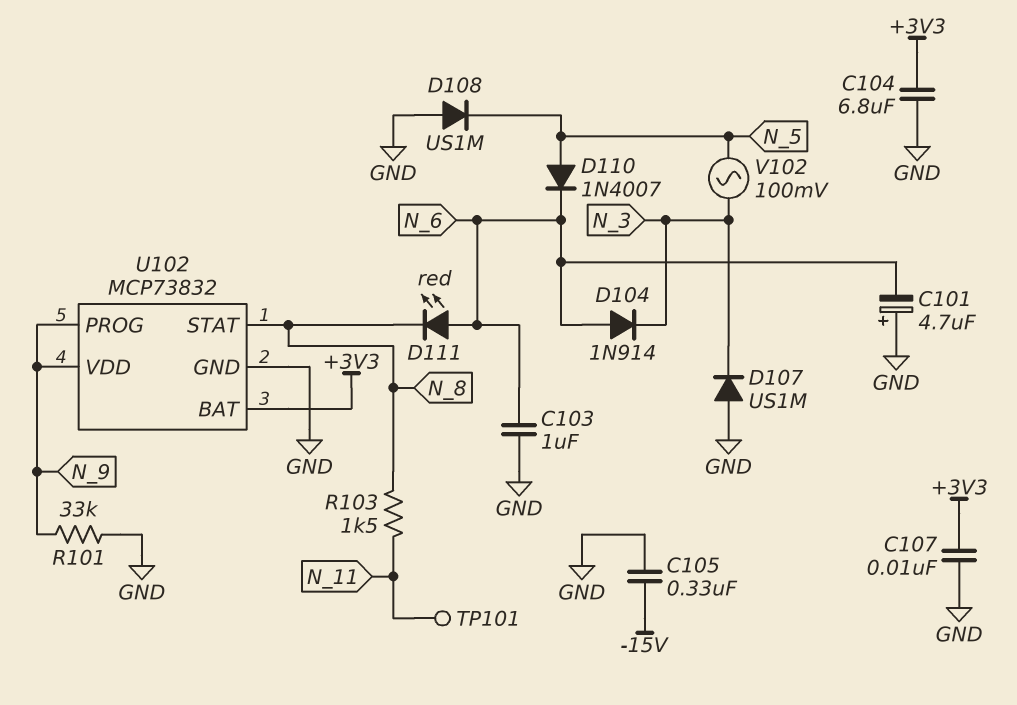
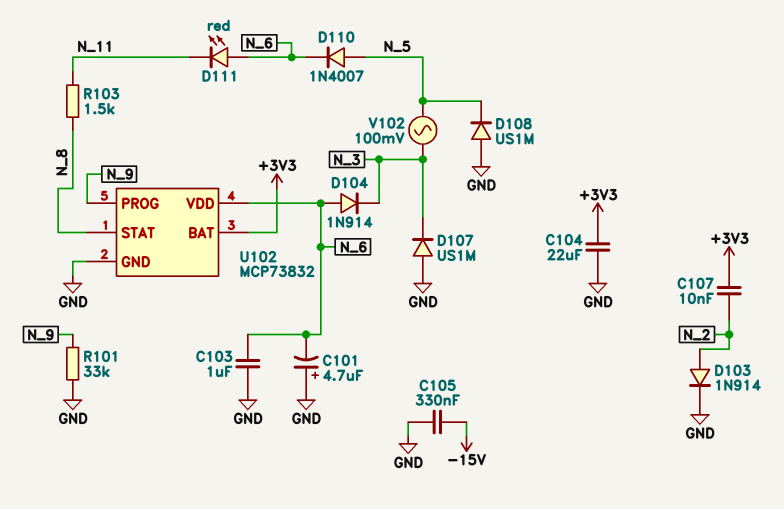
C104: 6.8uF (+3V3, GND) -> 22uF (+3V3, GND)
C107: 10nF (+3V3, GND) -> 10nF (+3V3, N_2)
D103: none -> diode 1N914 (A N_2, K GND)
D111: LED red (A N_6, K N_8) -> LED red (A N_6, K N_11)
TP101: test point (N_11) -> none
U102 pin VDD: N_9 -> N_6

